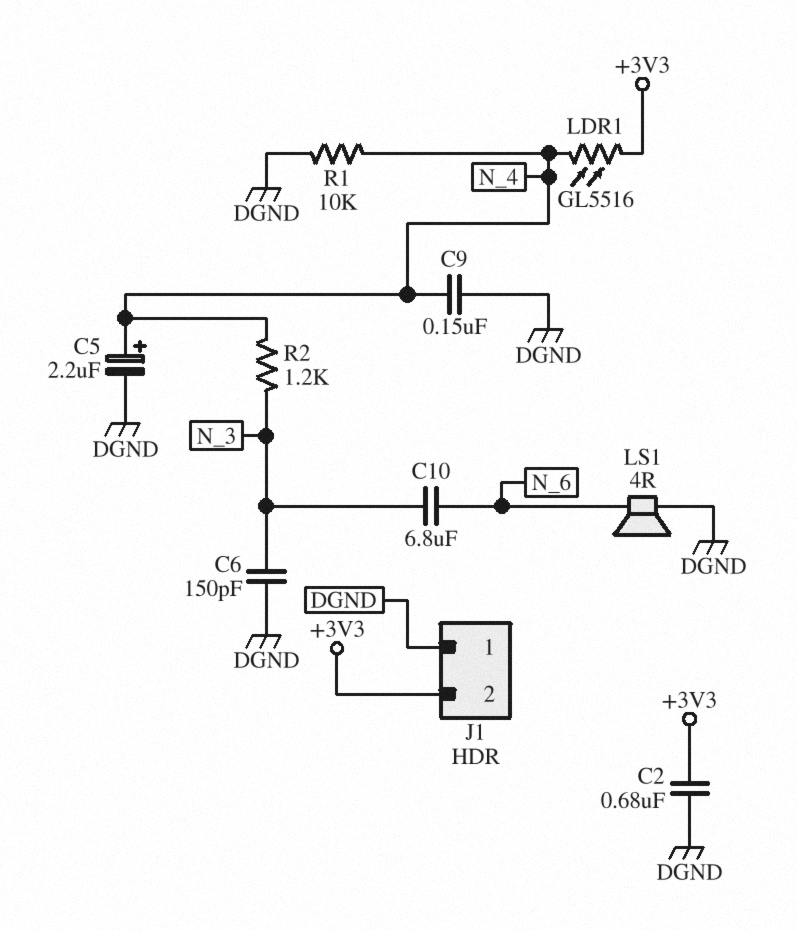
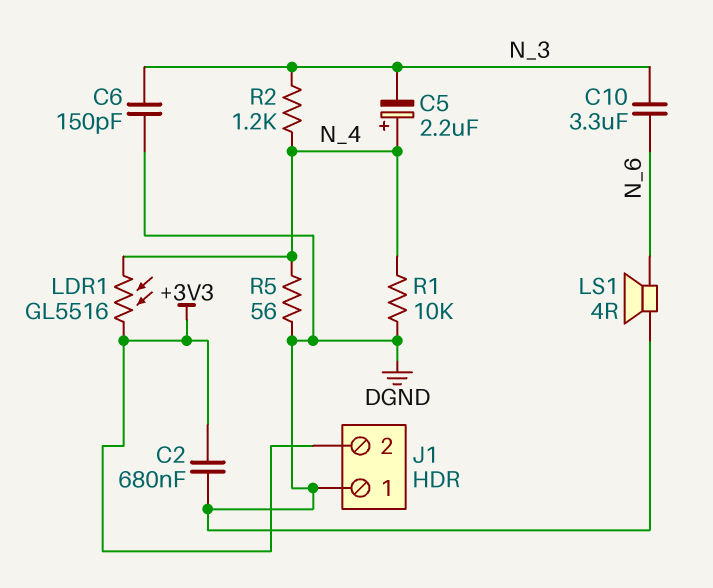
C5: 2.2uF (plus N_4, minus DGND) -> 2.2uF (plus N_4, minus N_3)
C9: 150nF (DGND, N_4) -> none
C10: 6.8uF (N_3, N_6) -> 3.3uF (N_3, N_6)
R5: none -> 56 (DGND, N_4)

